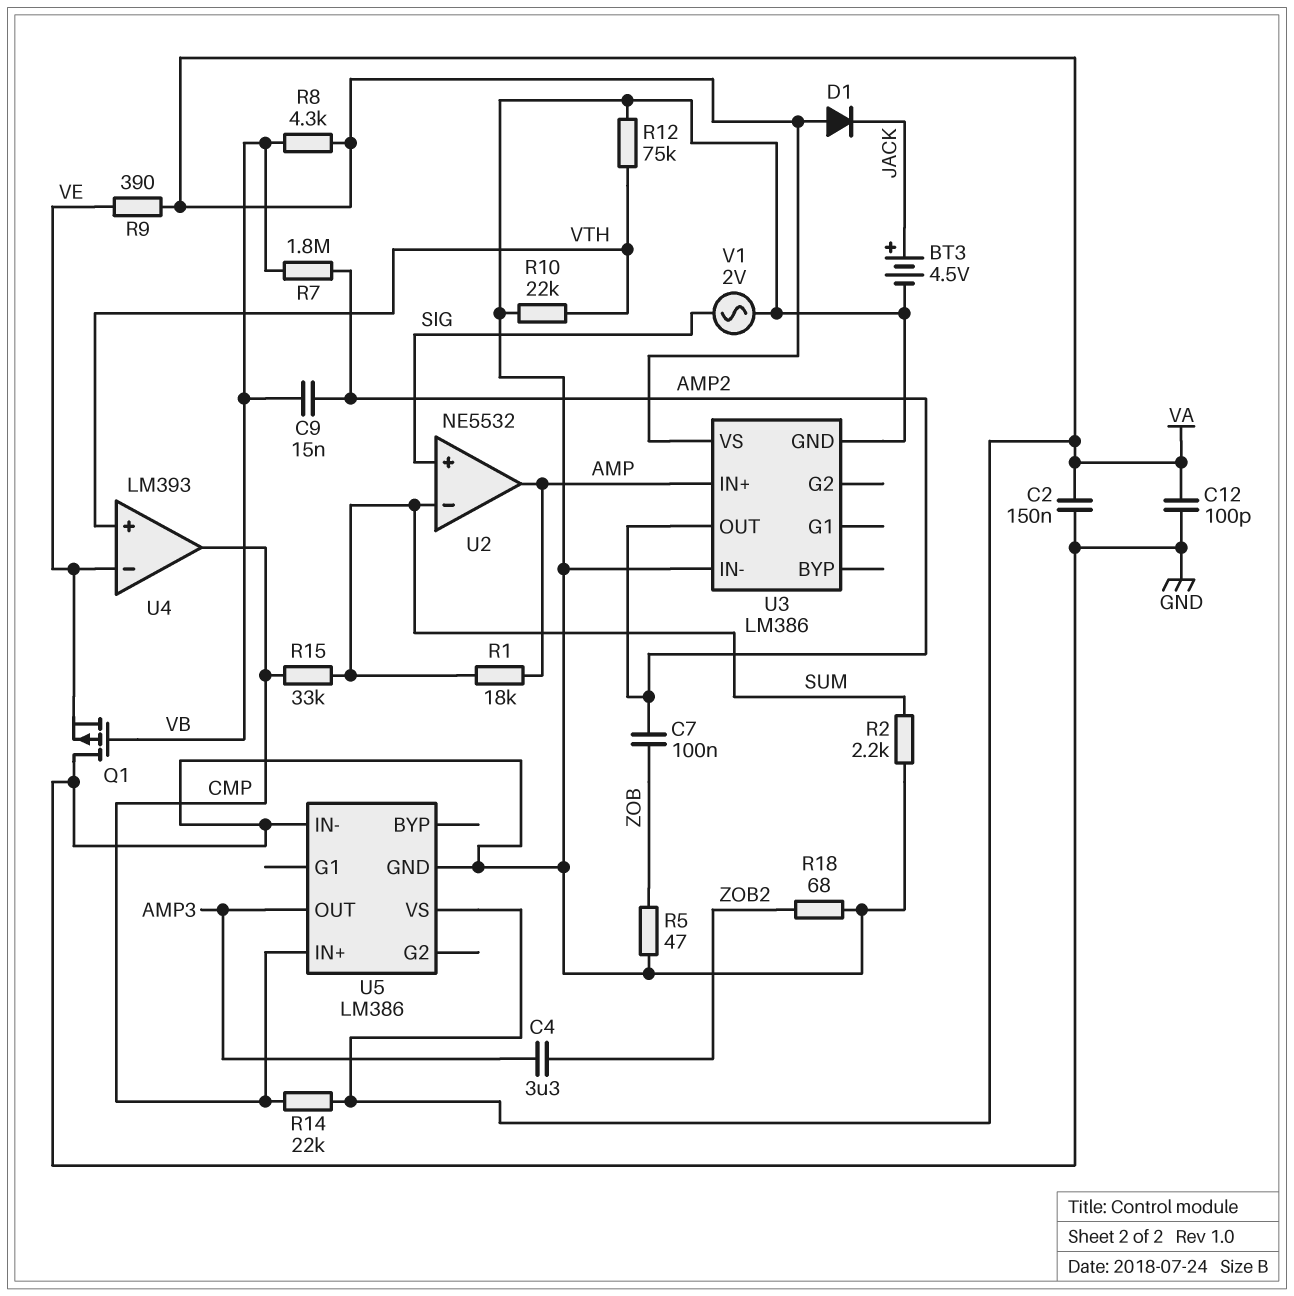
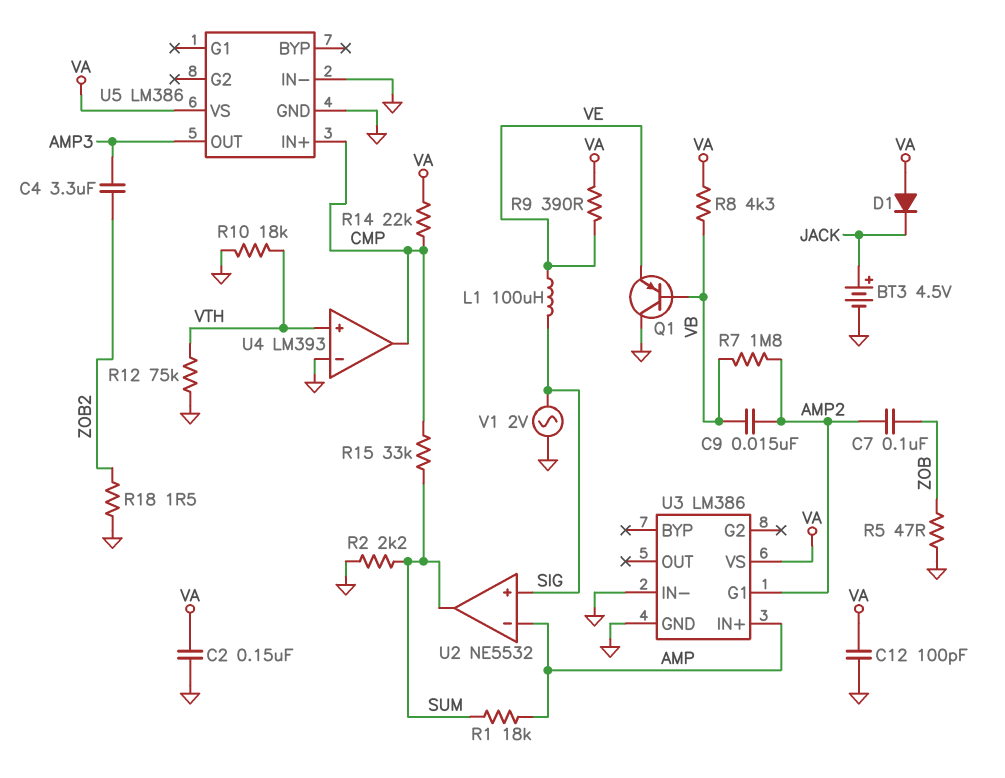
L1: none -> 100uH (SIG, VE)
Q1: PMOS (G VB, D GND, S VE) -> PNP (B VB, C GND, E VE)
R10: 22k (GND, VTH) -> 18k (GND, VTH)
R18: 68 (GND, ZOB2) -> 1.5 (GND, ZOB2)
U2 pin in-: SUM -> AMP
U2 pin out: AMP -> SUM
U3 pin G1: none -> AMP2
U3 pin OUT: AMP2 -> none
U4 pin in-: VE -> GND

